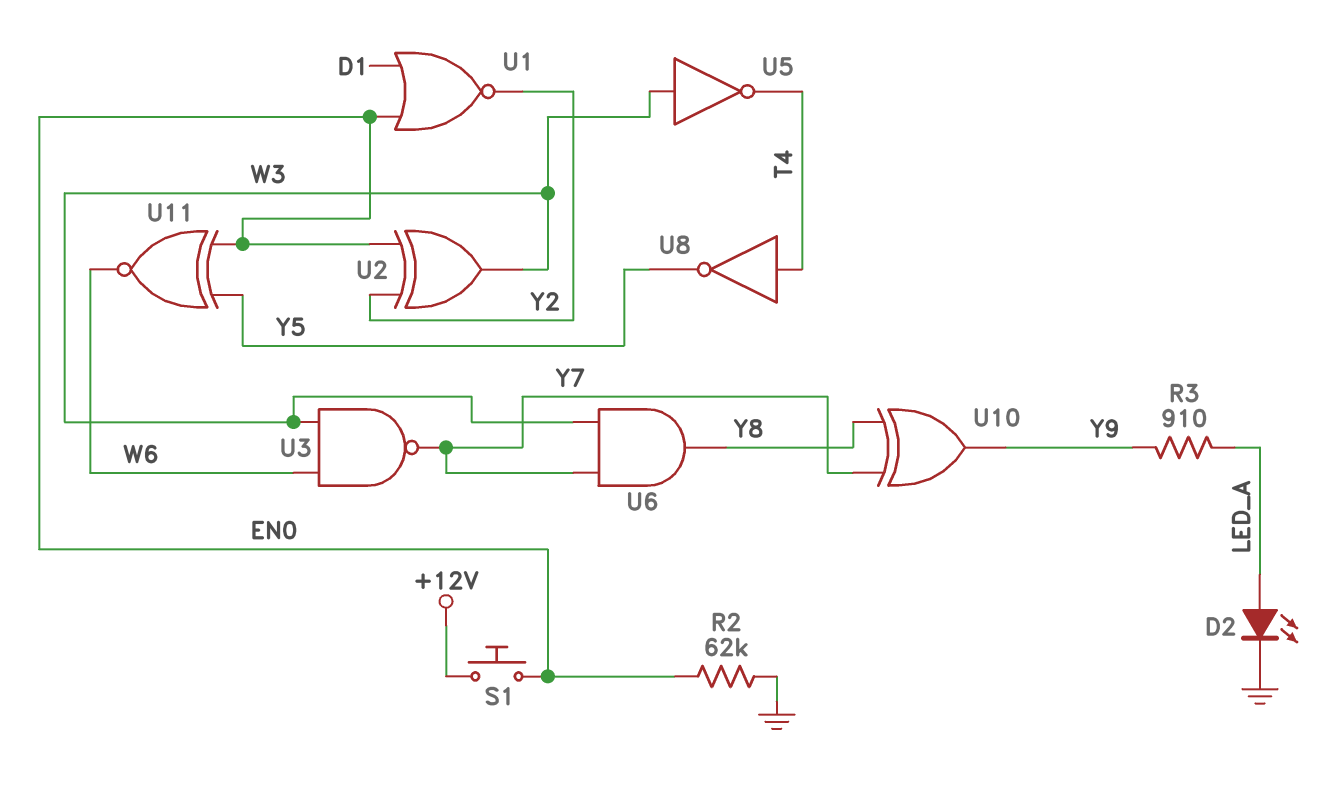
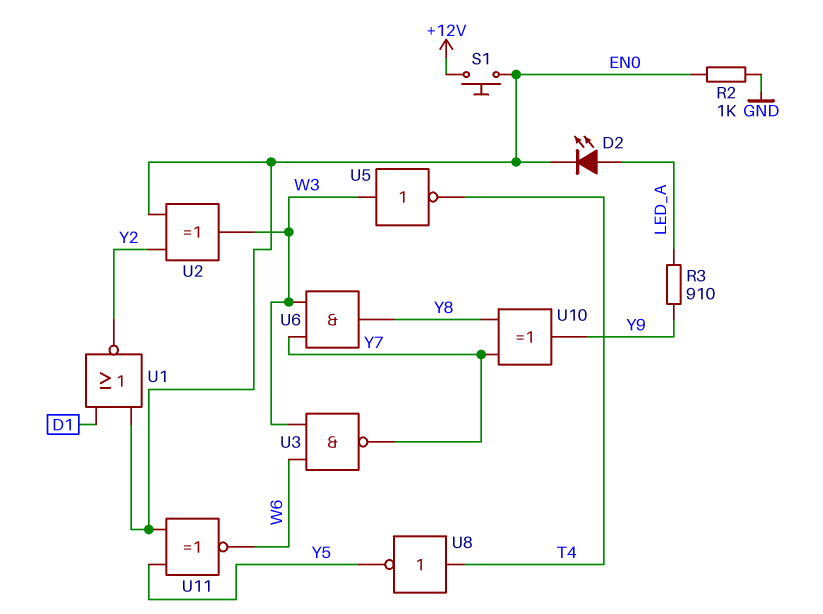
D2: LED (A LED_A, K GND) -> LED (A LED_A, K EN0)
R2: 62k (EN0, GND) -> 1k (EN0, GND)

